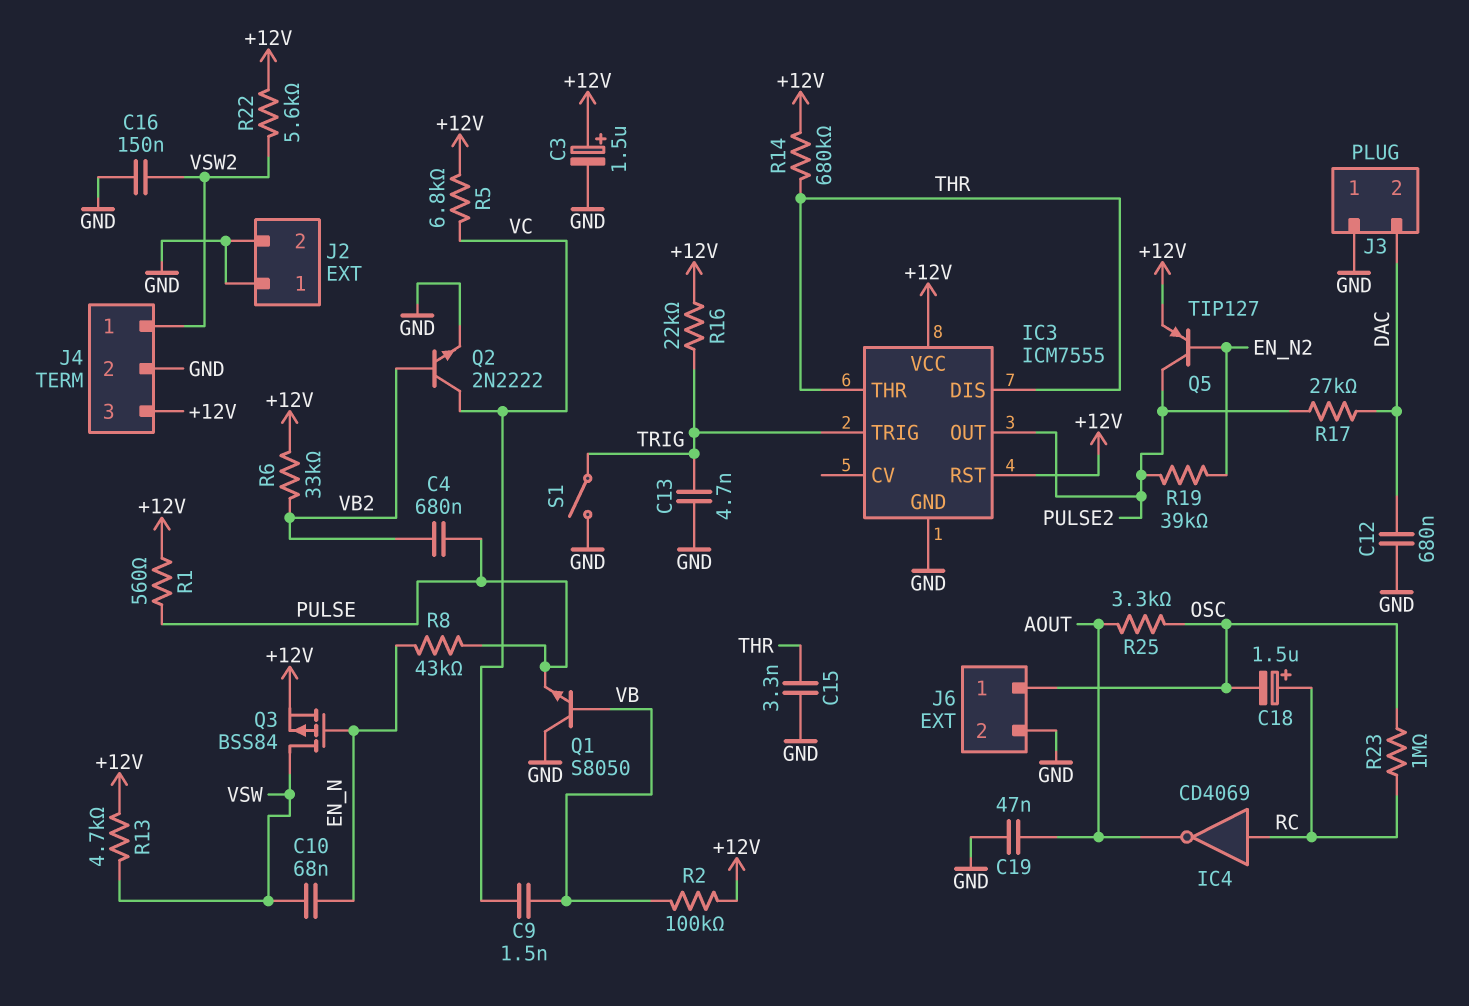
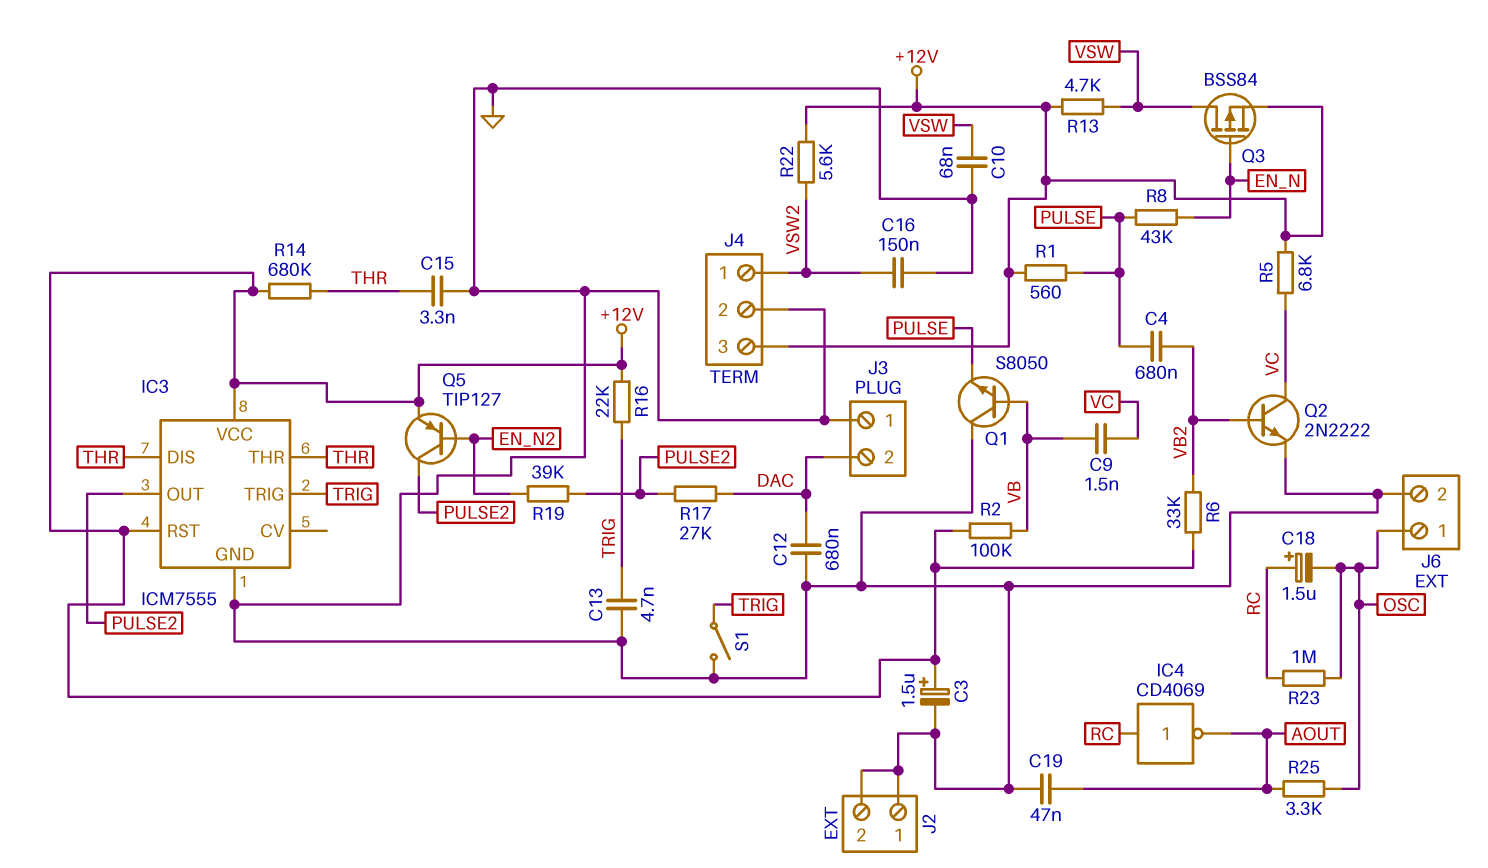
C10: 68nF (EN_N, VSW) -> 68nF (GND, VSW)

